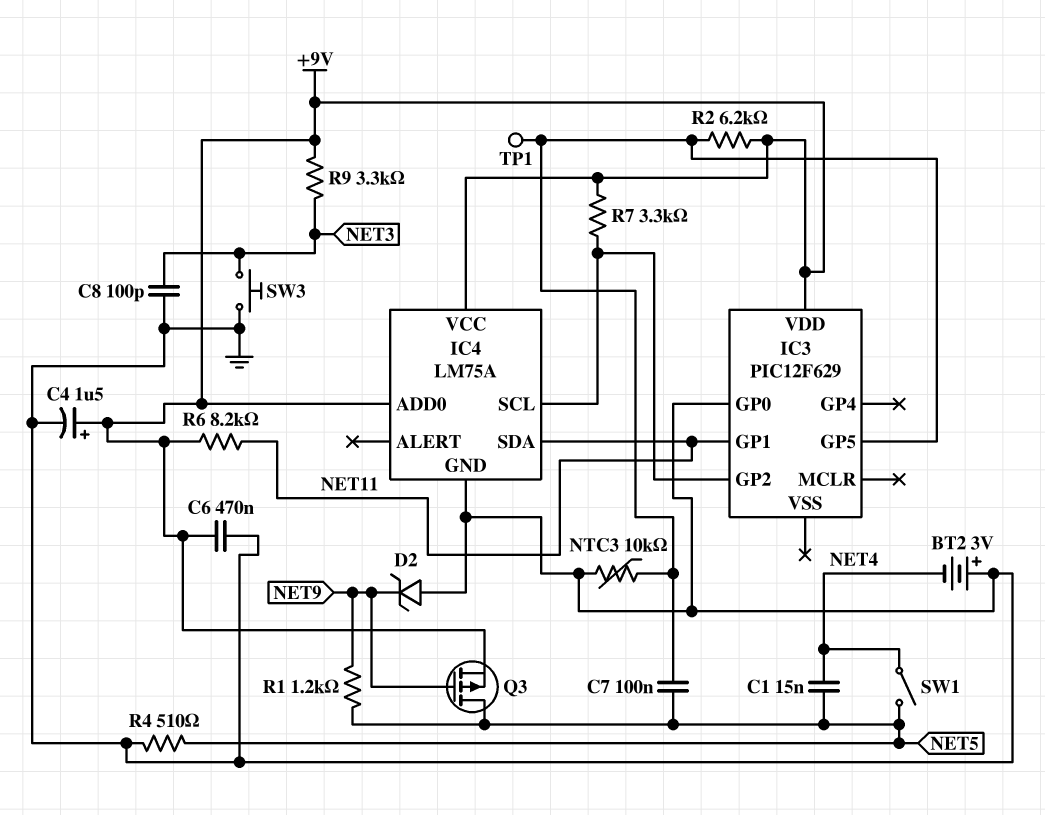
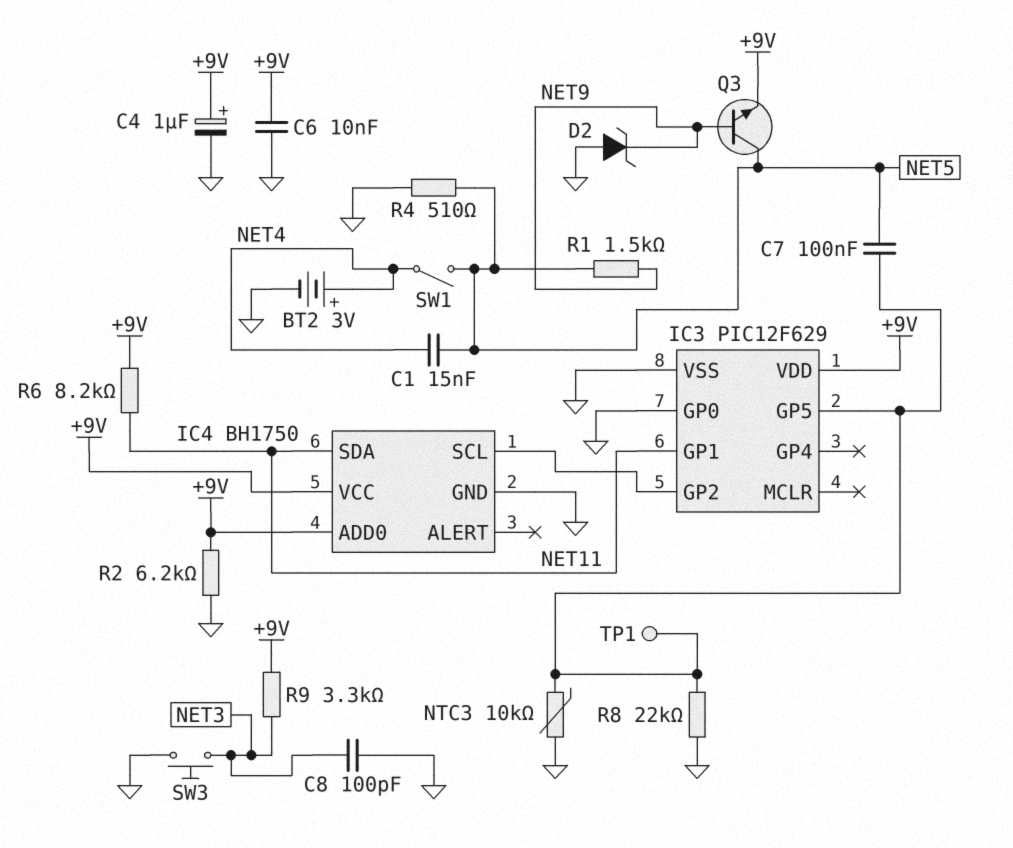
BT2: 3V (plus GND, minus NET4) -> 3V (plus NET4, minus GND)
C4: 1.5uF (plus +9V, minus GND) -> 1uF (plus +9V, minus GND)
C6: 470nF (+9V, GND) -> 10nF (+9V, GND)
IC3 pin VSS: none -> GND
IC4: LM75A -> BH1750
Q3: PMOS (G NET9, D NET5, S +9V) -> NPN (B NET9, C NET5, E +9V)
R1: 1.2k (NET5, NET9) -> 1.5k (NET5, NET9)
R2: 6.2k (+9V, IC3/GP5) -> 6.2k (+9V, GND)
R7: 3.3k (+9V, IC3/GP2) -> none
R8: none -> 22k (GND, IC3/GP5)

